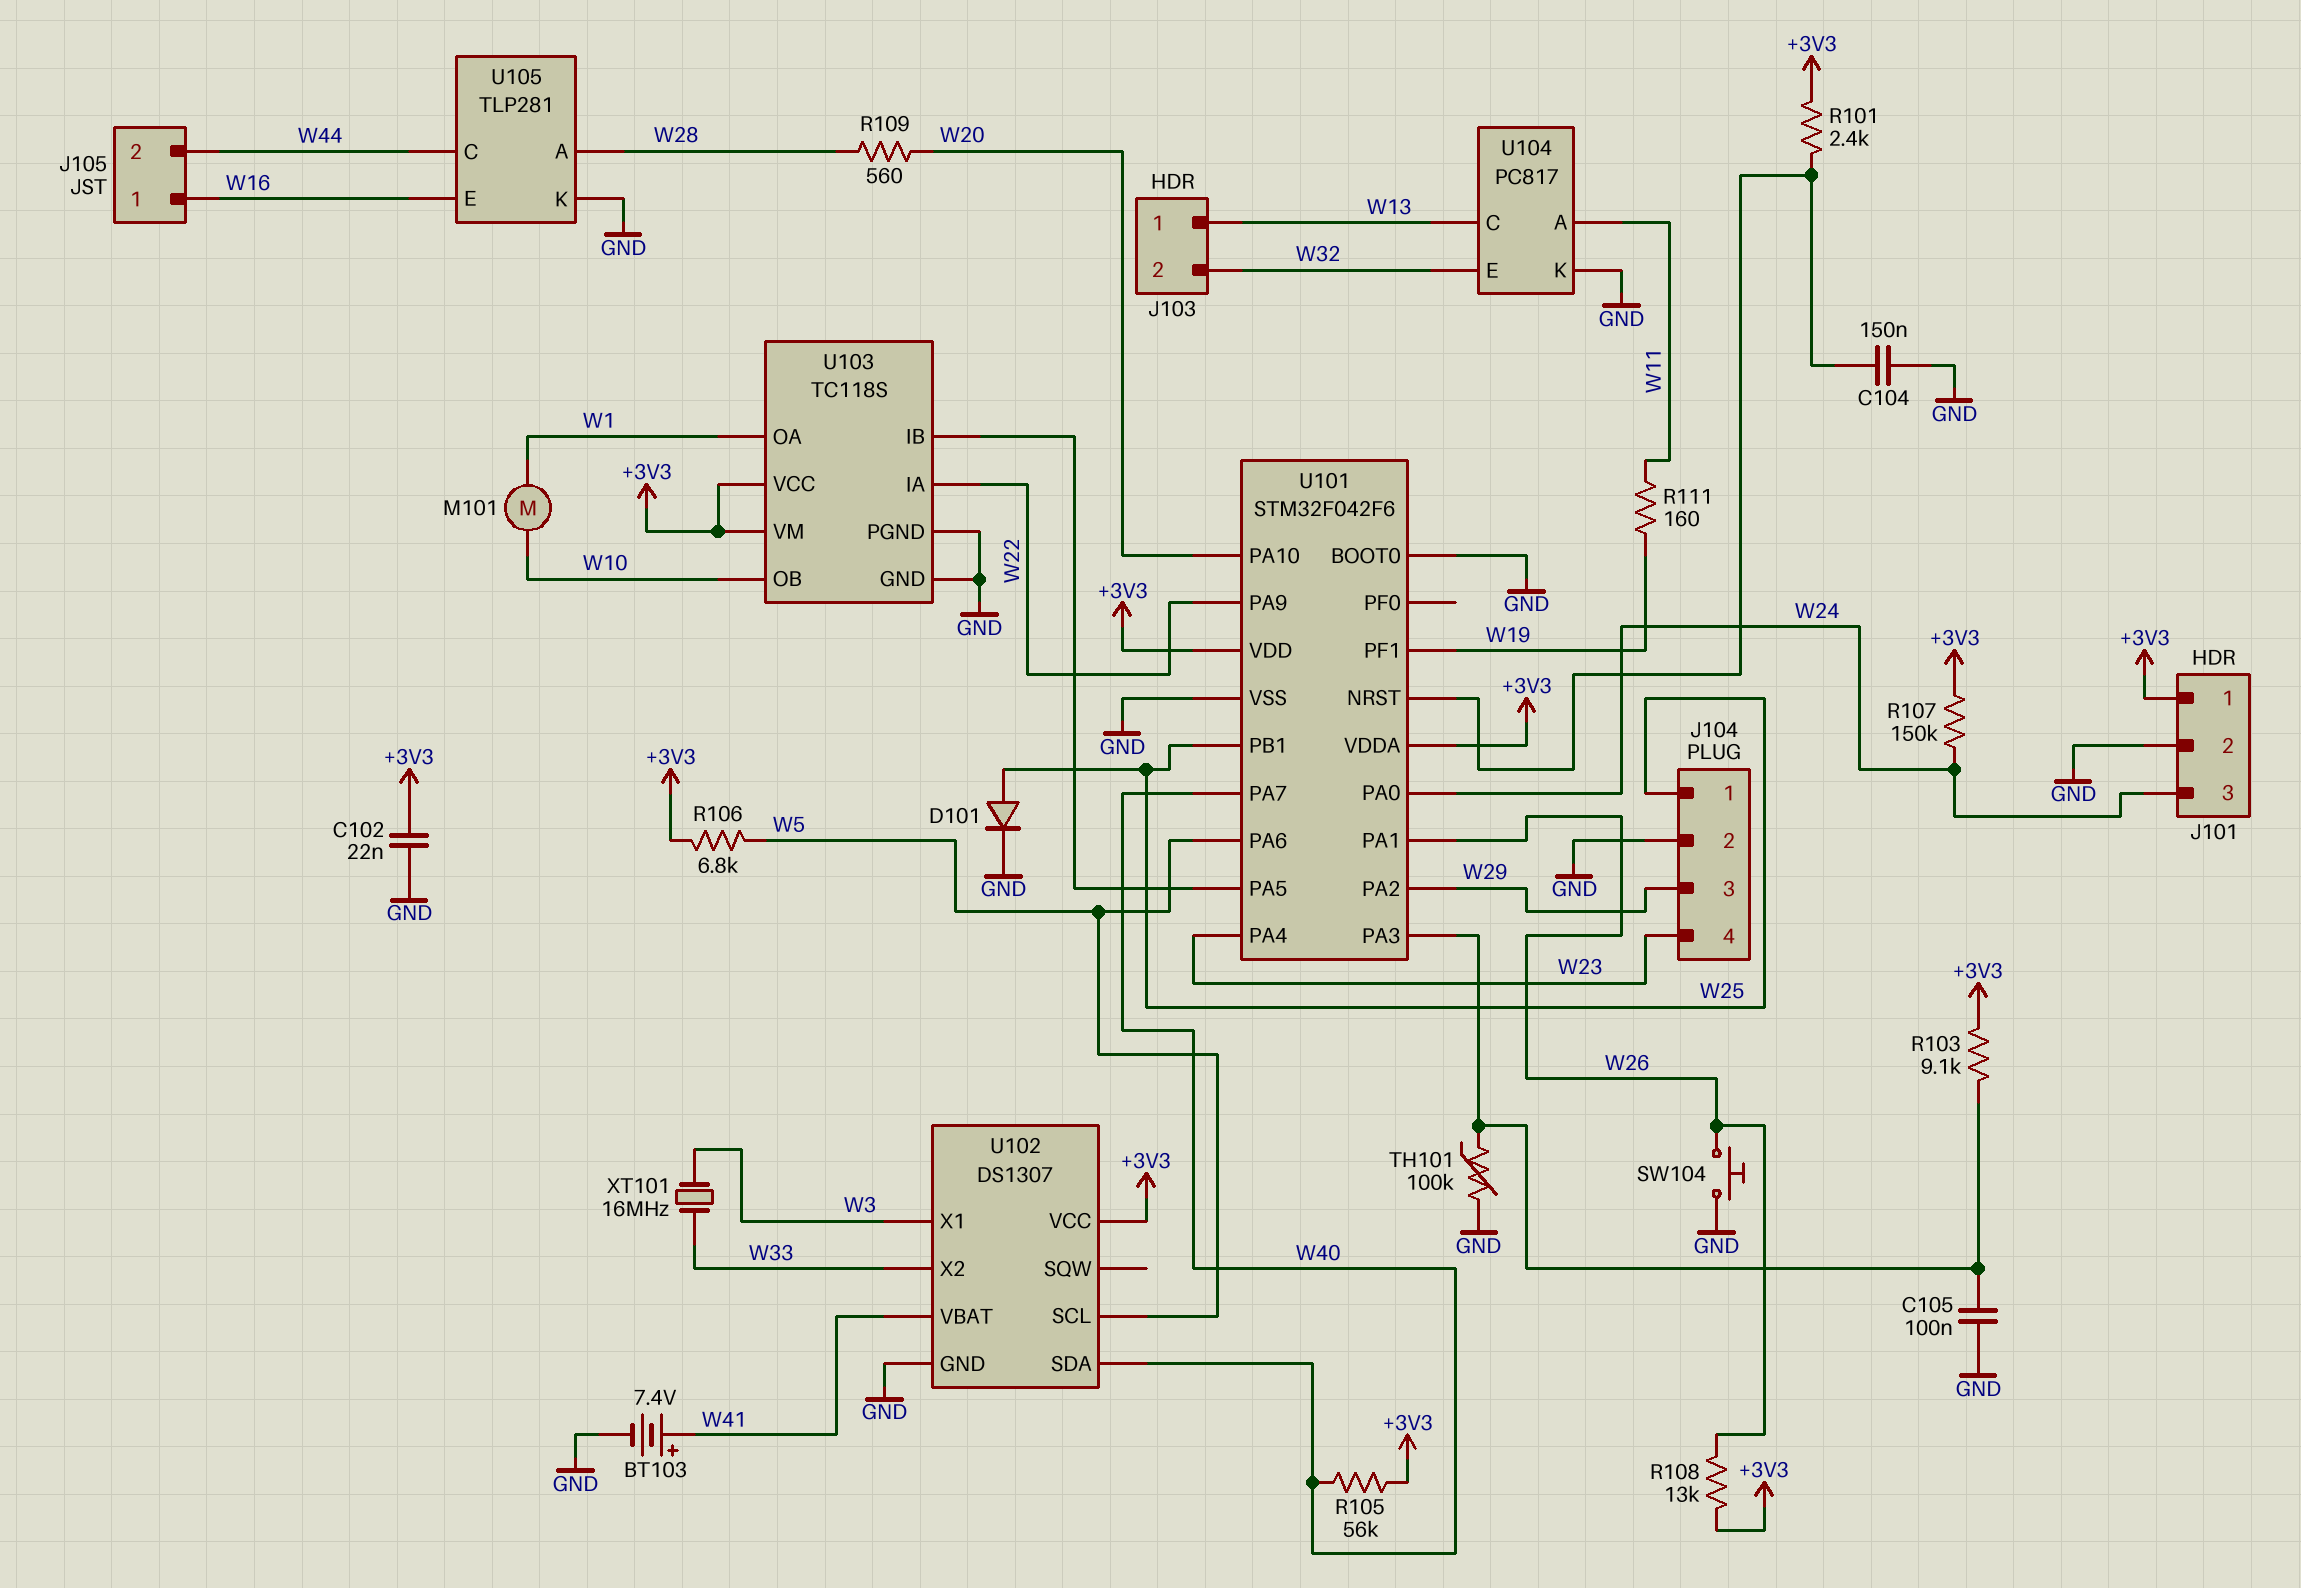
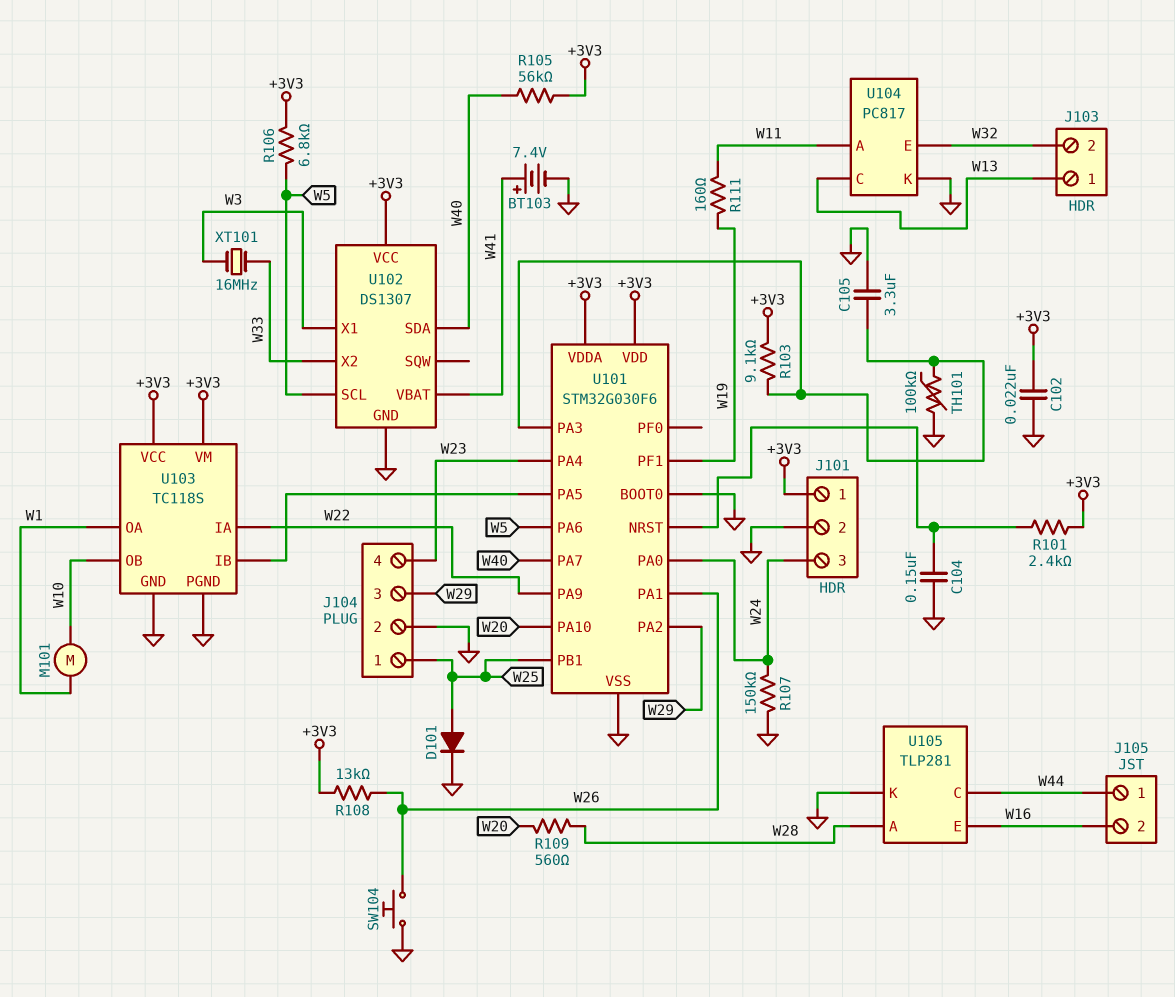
C105: 100nF (GND, U101/PA3) -> 3.3uF (GND, U101/PA3)
J105 pin 1: W16 -> W44
J105 pin 2: W44 -> W16
R107: 150k (+3V3, W24) -> 150k (GND, W24)
U101: STM32F042F6 -> STM32G030F6

